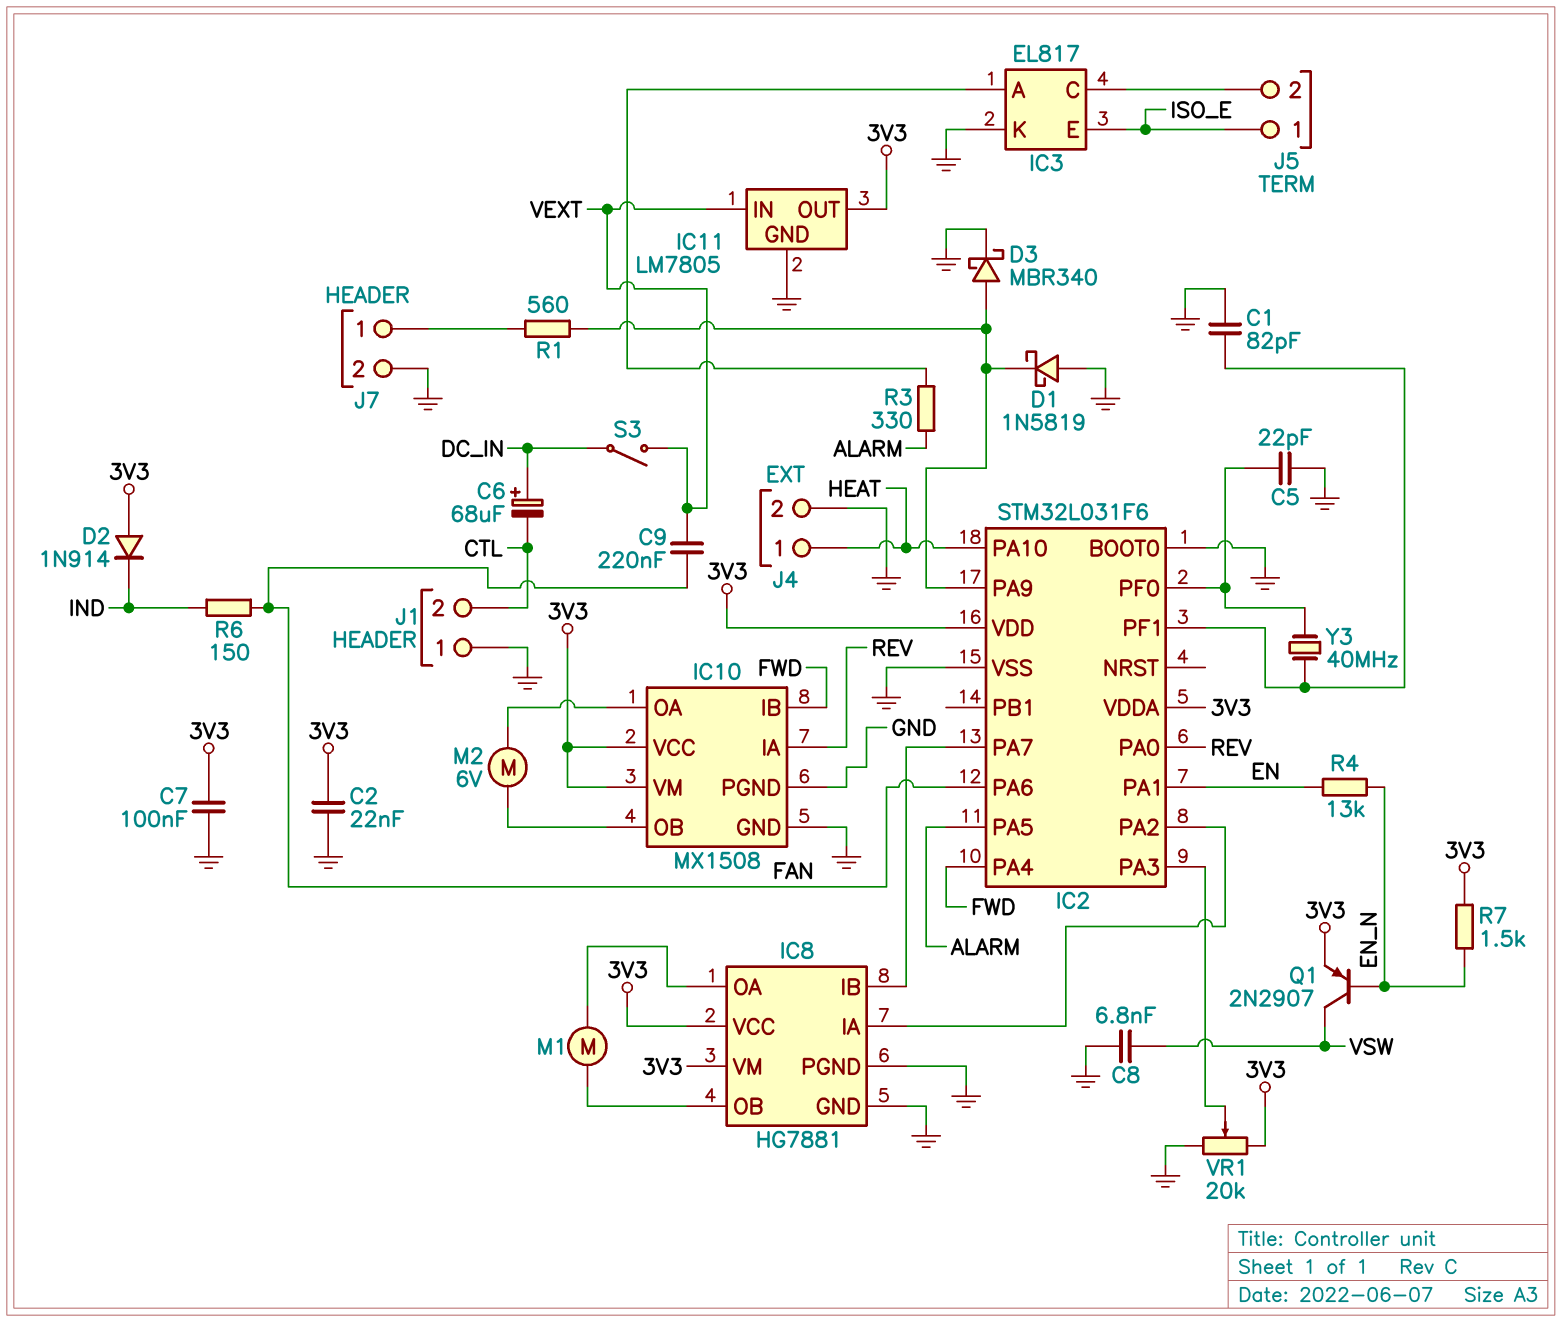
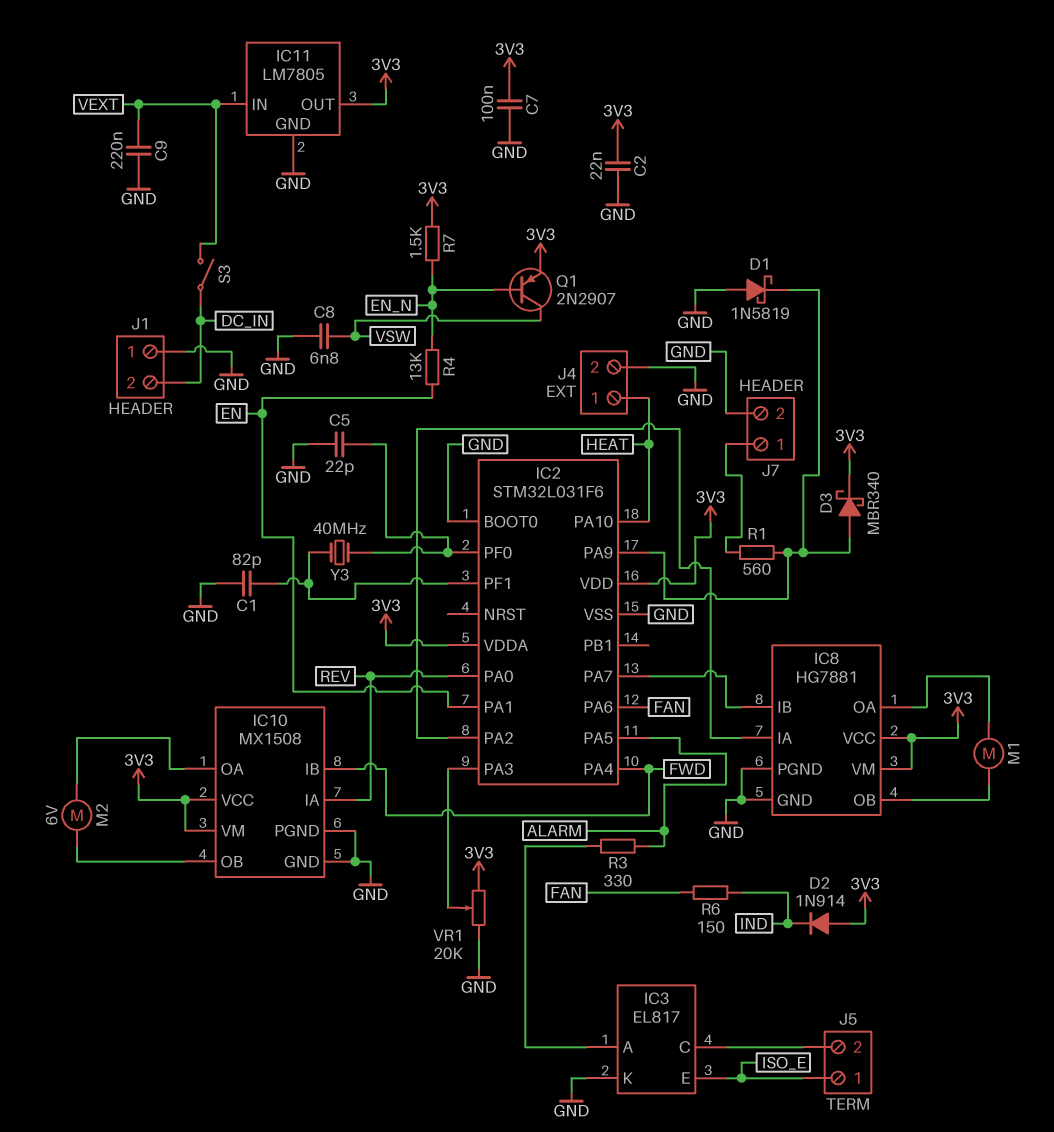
C6: 68uF (plus DC_IN, minus CTL) -> none
C9: 220nF (FAN, VEXT) -> 220nF (GND, VEXT)
D3: schottky MBR340 (A IC2/PA9, K GND) -> schottky MBR340 (A IC2/PA9, K 3V3)
J1 pin 2: CTL -> DC_IN

